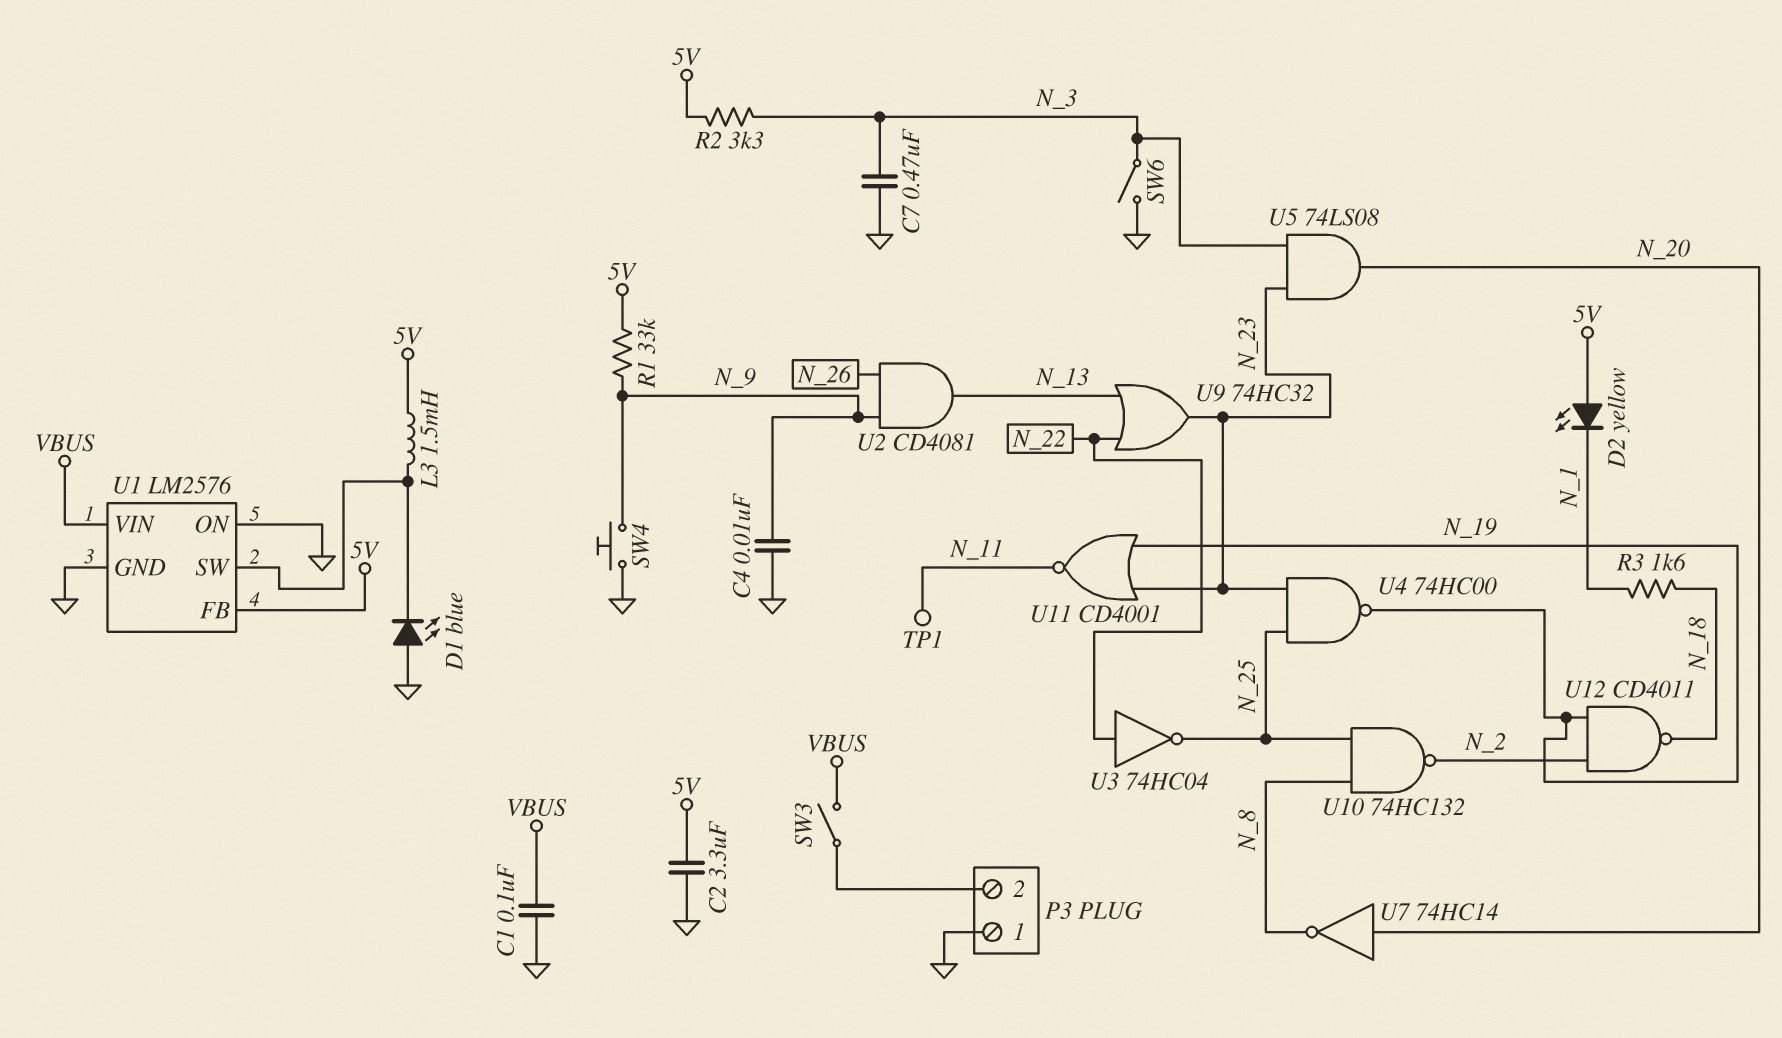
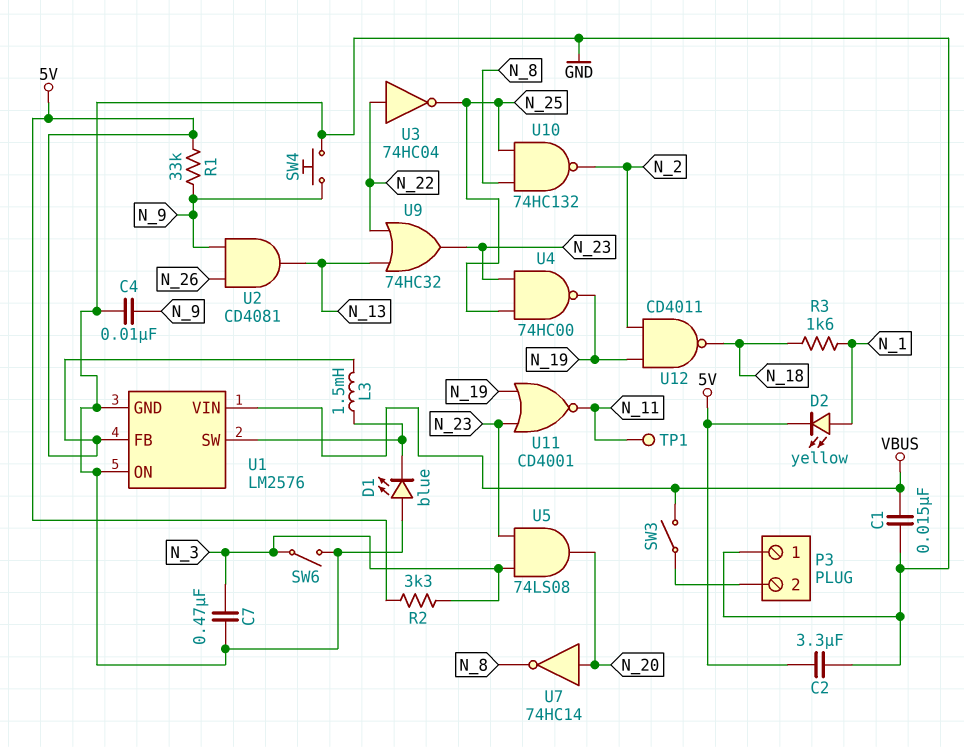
C1: 100nF (GND, VBUS) -> 15nF (GND, VBUS)
D2: LED yellow (A 5V, K N_1) -> LED yellow (A N_1, K 5V)

